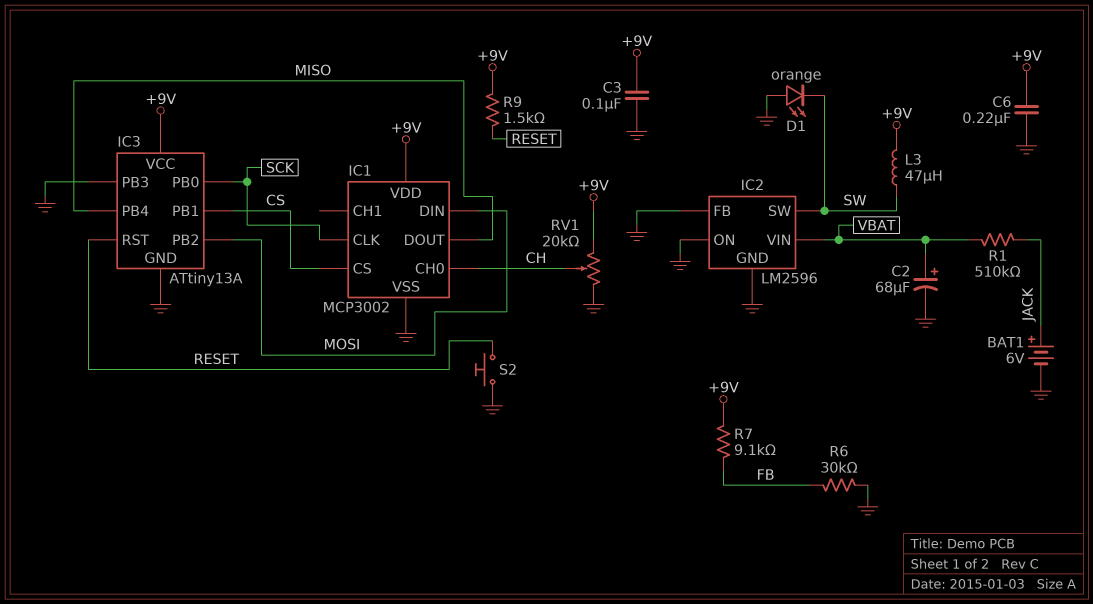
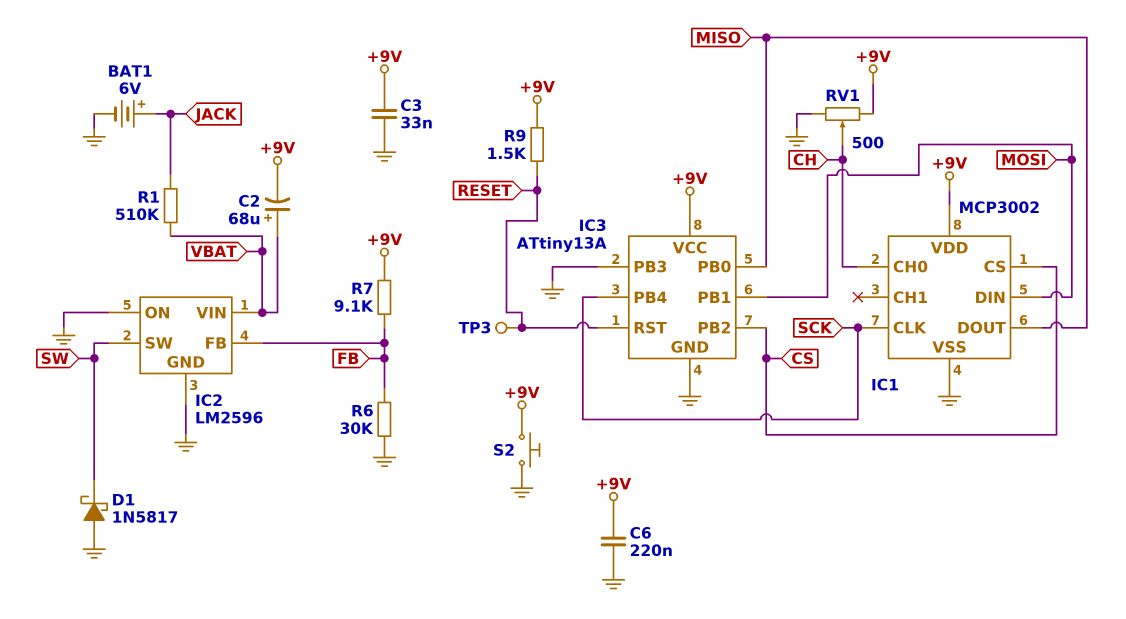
C2: 68uF (plus VBAT, minus GND) -> 68uF (plus VBAT, minus +9V)
C3: 100nF (+9V, GND) -> 33nF (+9V, GND)
D1: LED orange (A GND, K SW) -> schottky 1N5817 (A GND, K SW)
IC2 pin FB: GND -> FB
IC3 pin PB0: SCK -> MISO
IC3 pin PB1: CS -> MOSI
IC3 pin PB2: MOSI -> CS
IC3 pin PB4: MISO -> SCK
L3: 47uH (+9V, SW) -> none
RV1: 20k (+9V, GND, wiper CH) -> 500 (+9V, GND, wiper CH)
S2: button (GND, RESET) -> button (+9V, GND)
TP3: none -> test point (RESET)

